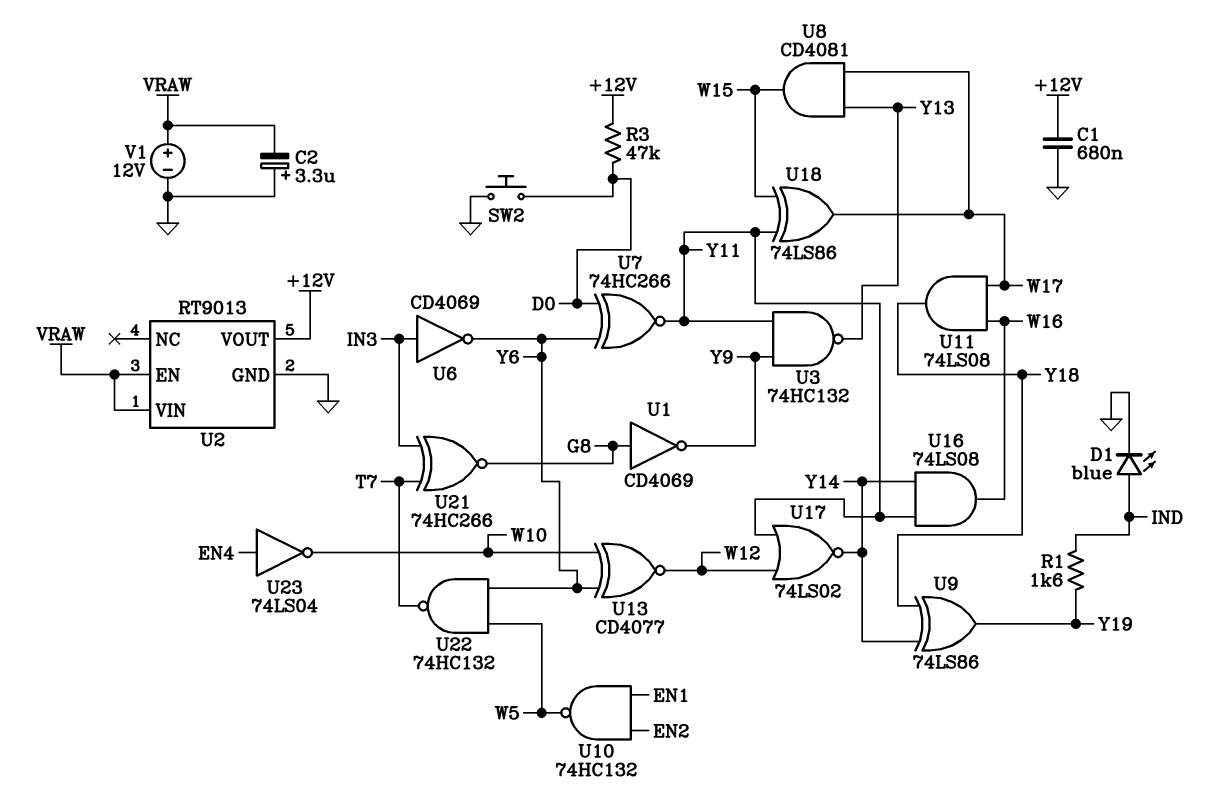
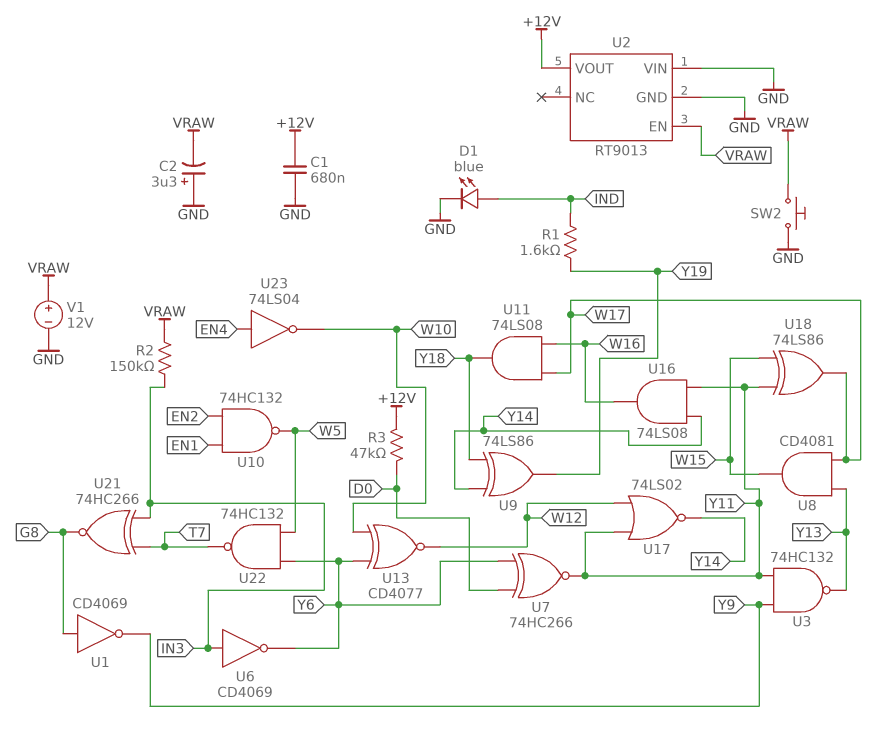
R2: none -> 150k (IN3, VRAW)
SW2: button (D0, GND) -> button (GND, VRAW)
U2 pin VIN: VRAW -> GND

